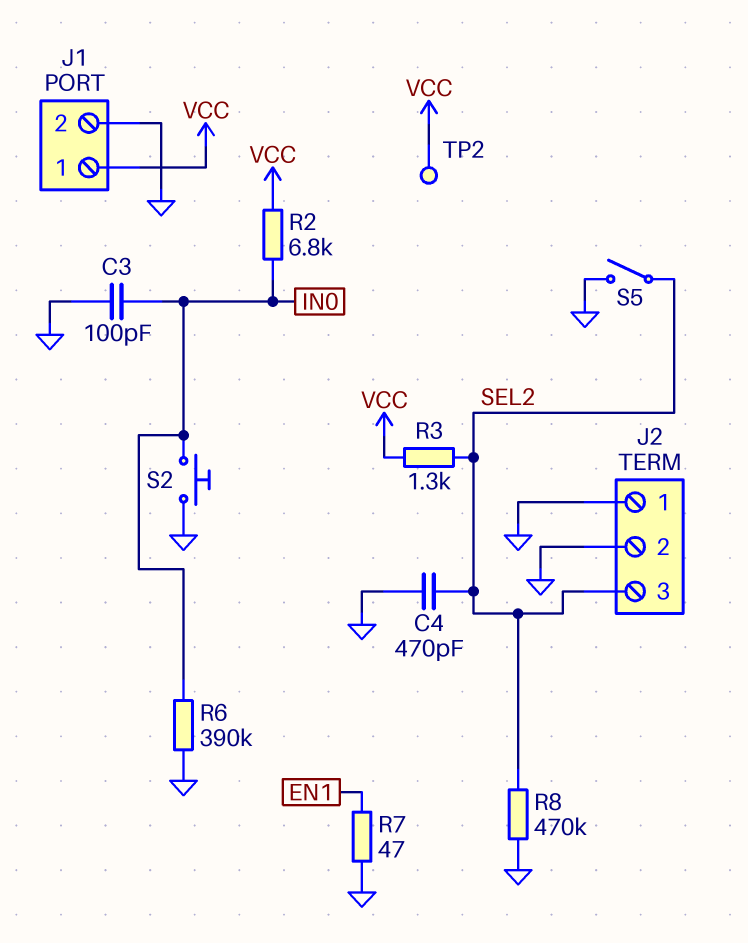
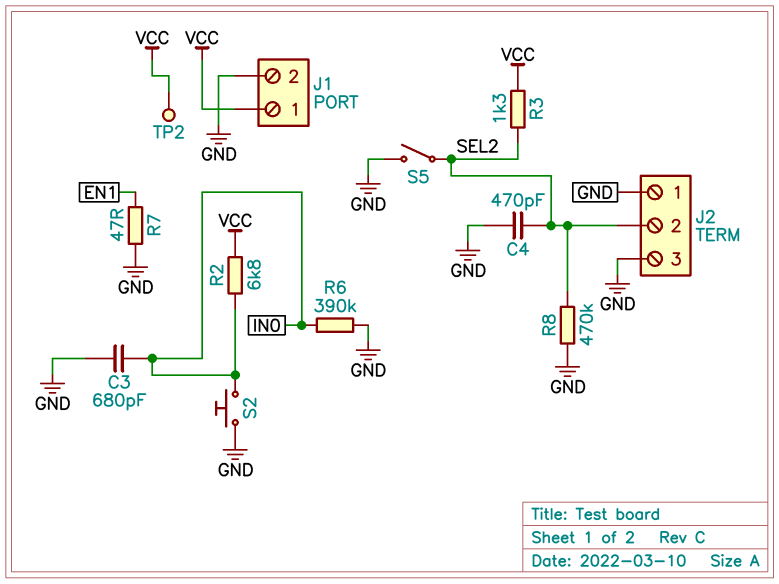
C3: 100pF (GND, IN0) -> 680pF (GND, IN0)
J2 pin 2: GND -> SEL2
J2 pin 3: SEL2 -> GND

